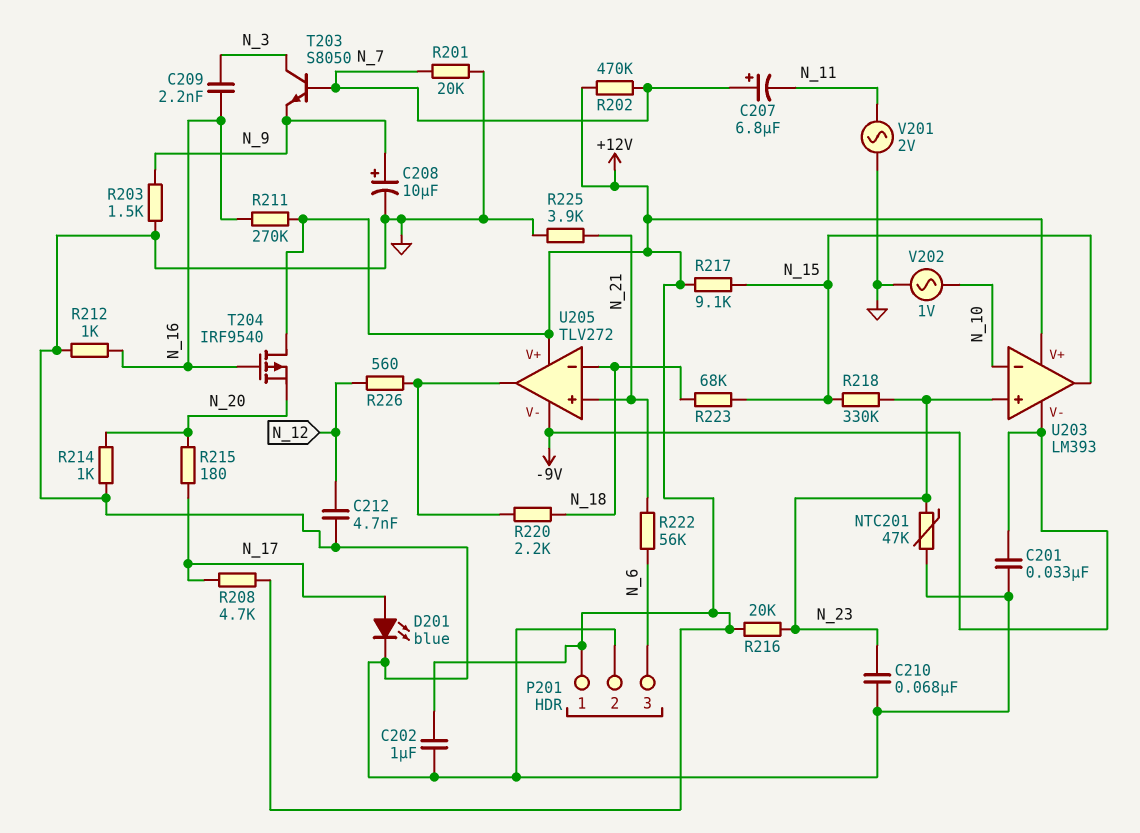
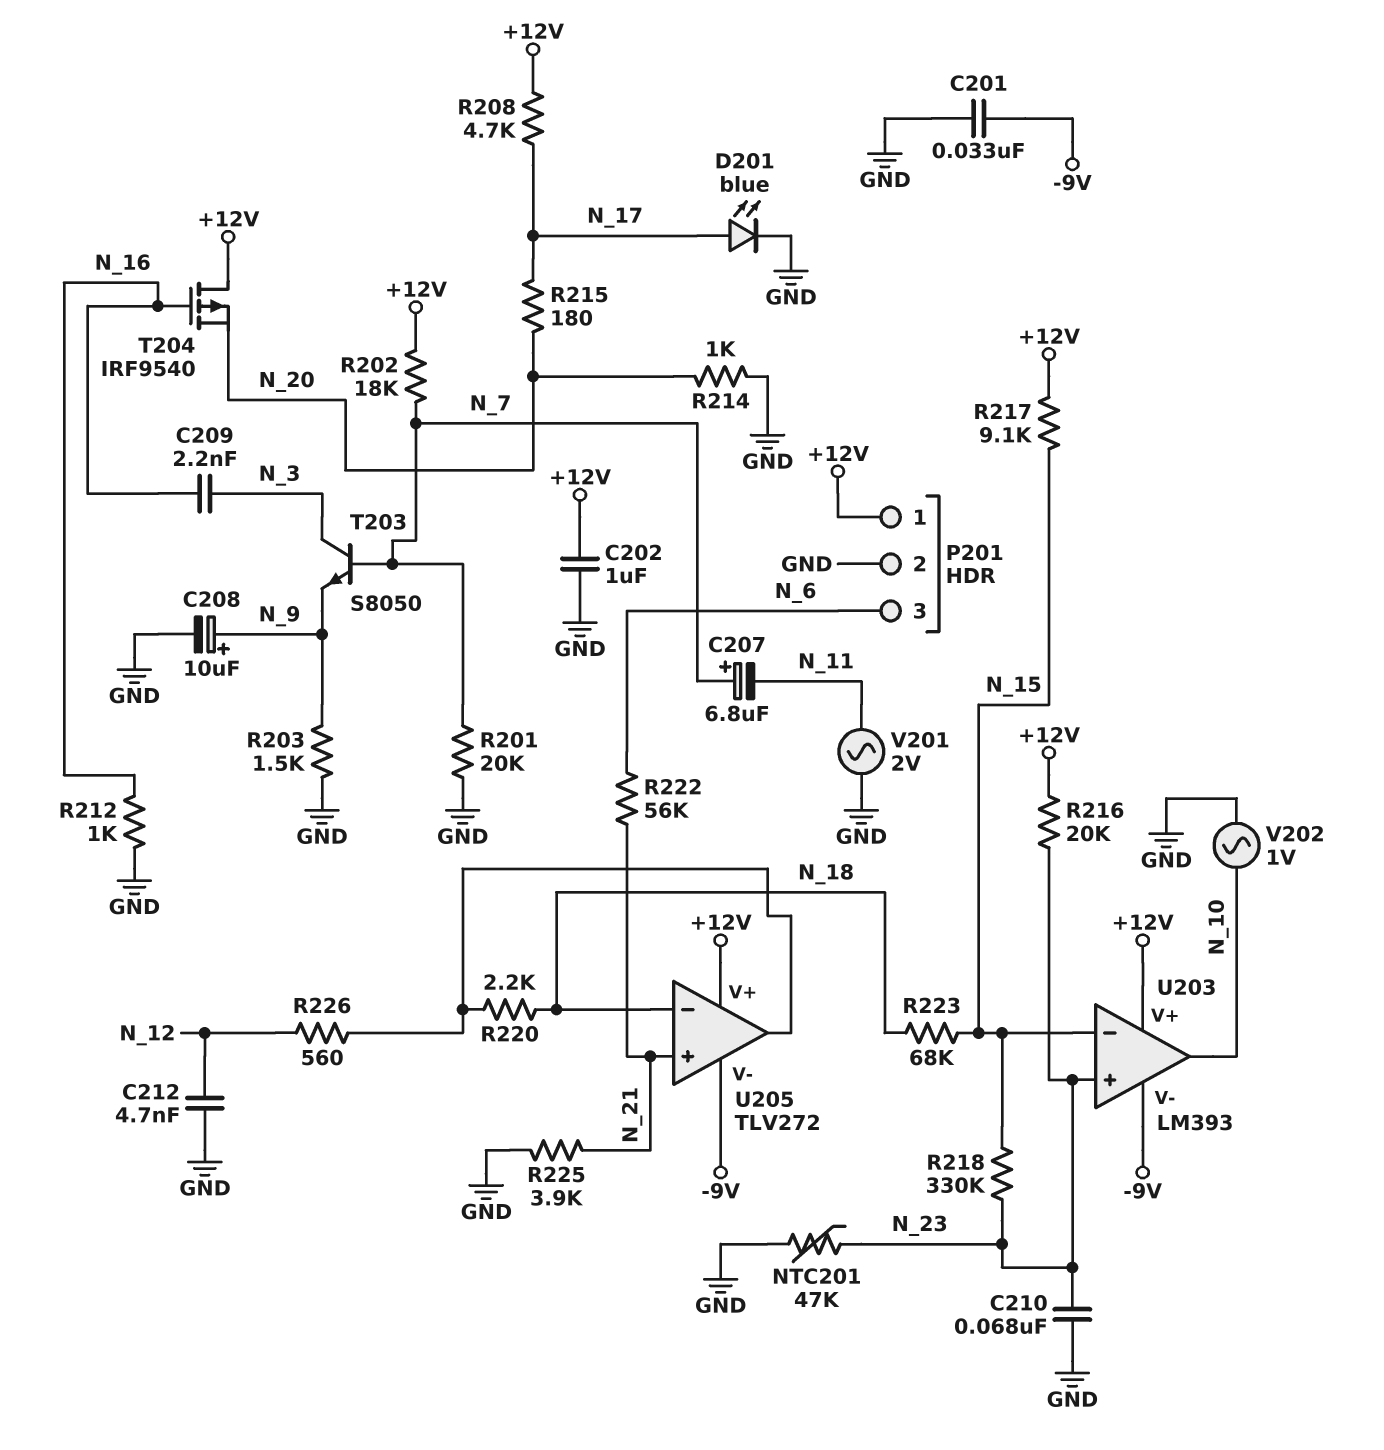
R202: 470k (+12V, N_7) -> 18k (+12V, N_7)
R211: 270k (+12V, N_16) -> none
U203 pin in-: N_10 -> N_15
U203 pin out: N_15 -> N_10

